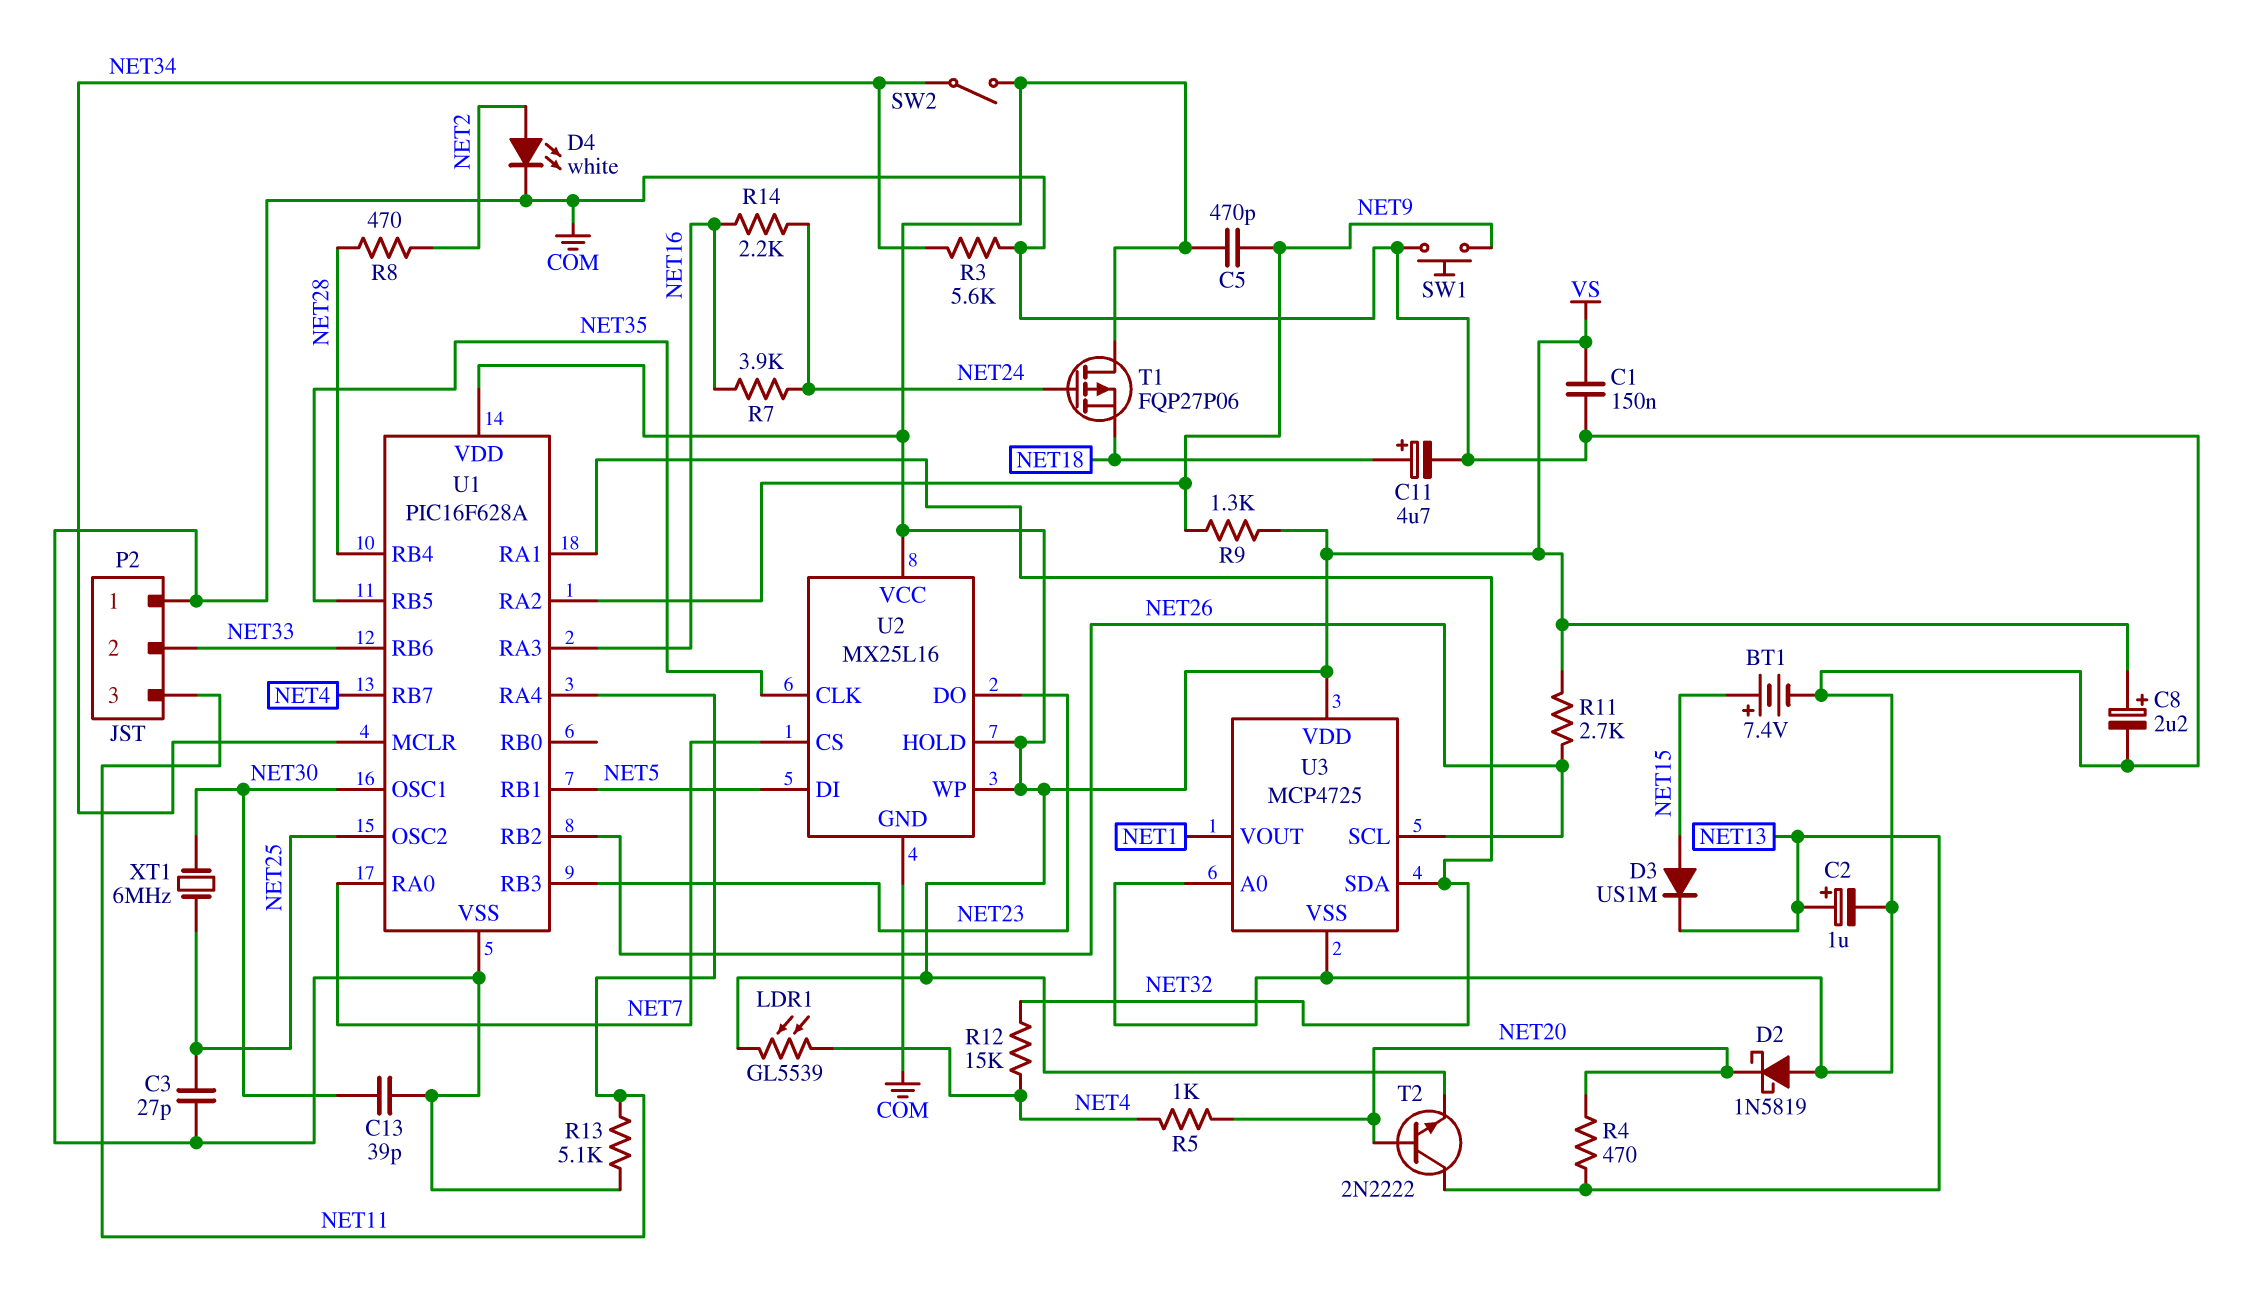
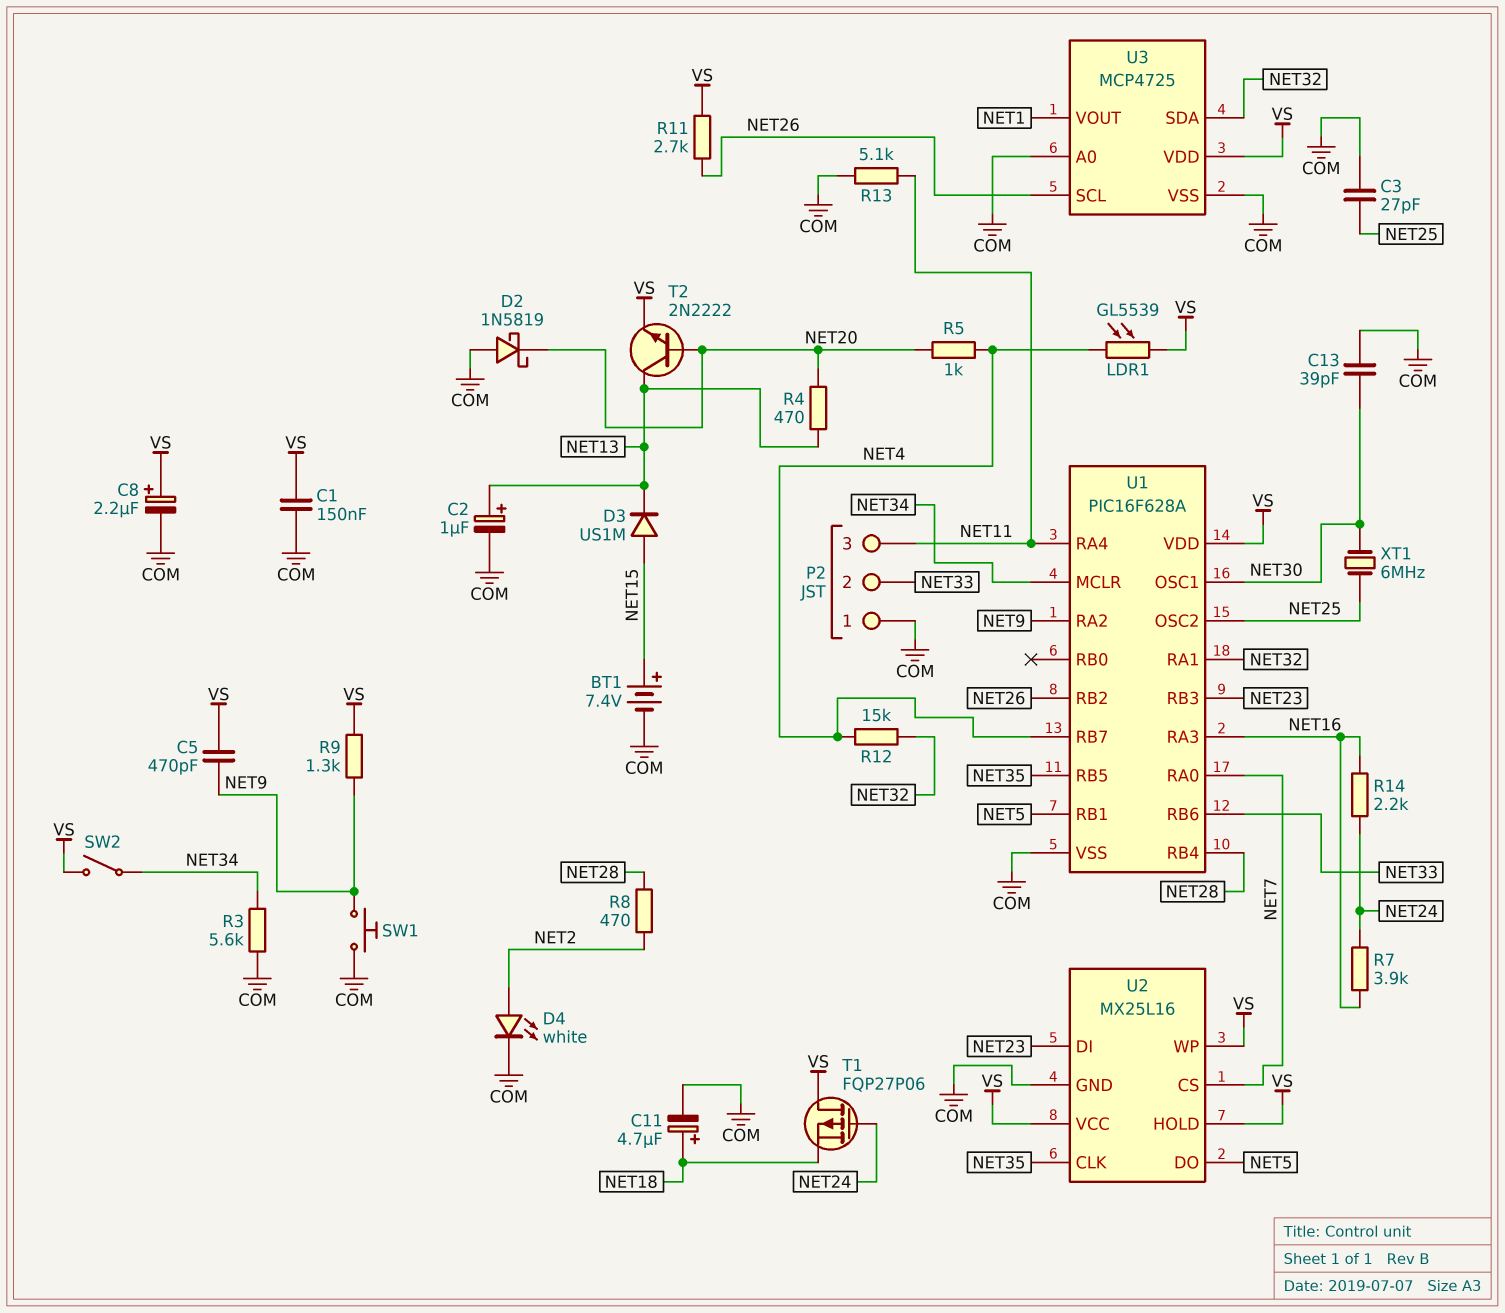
U2 pin DI: NET5 -> NET23
U2 pin DO: NET23 -> NET5

